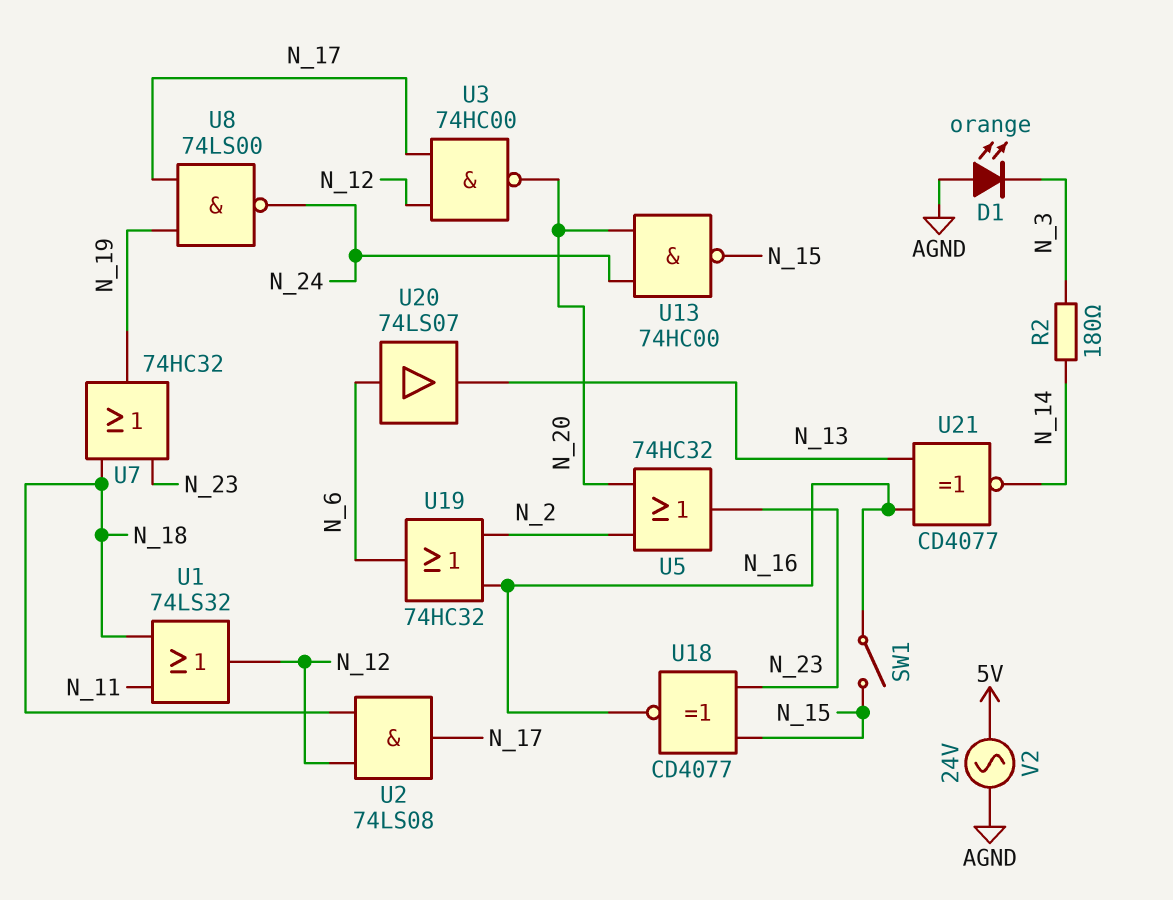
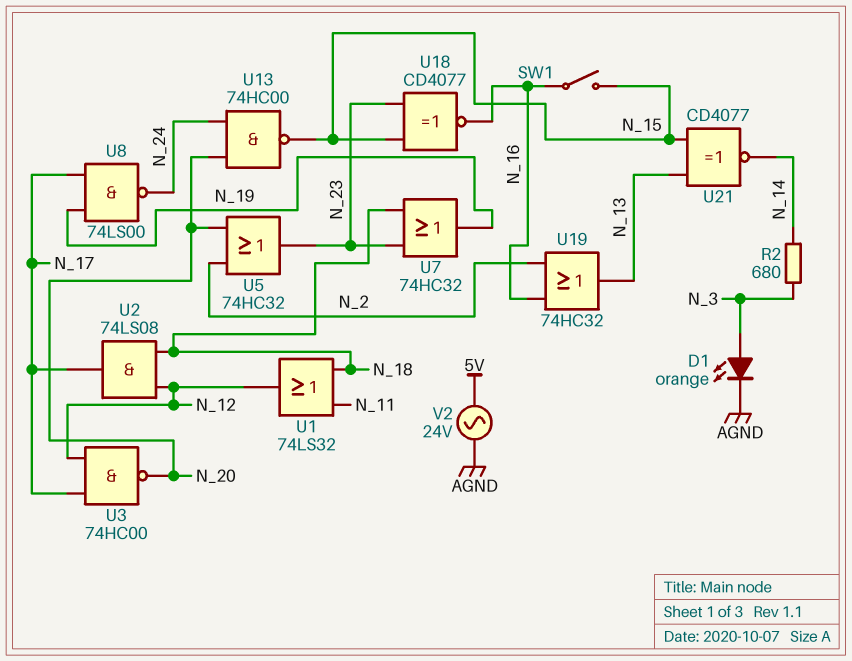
D1: LED orange (A AGND, K N_3) -> LED orange (A N_3, K AGND)
R2: 180 (N_3, N_14) -> 680 (N_3, N_14)
U19: OR 74HC32 (in N_2, in N_16, out N_6) -> OR 74HC32 (in N_2, in N_16, out N_13)
U20: buffer 74LS07 (in N_6, out N_13) -> none
U21: XNOR CD4077 (in N_13, in N_16, out N_14) -> XNOR CD4077 (in N_13, in N_15, out N_14)

